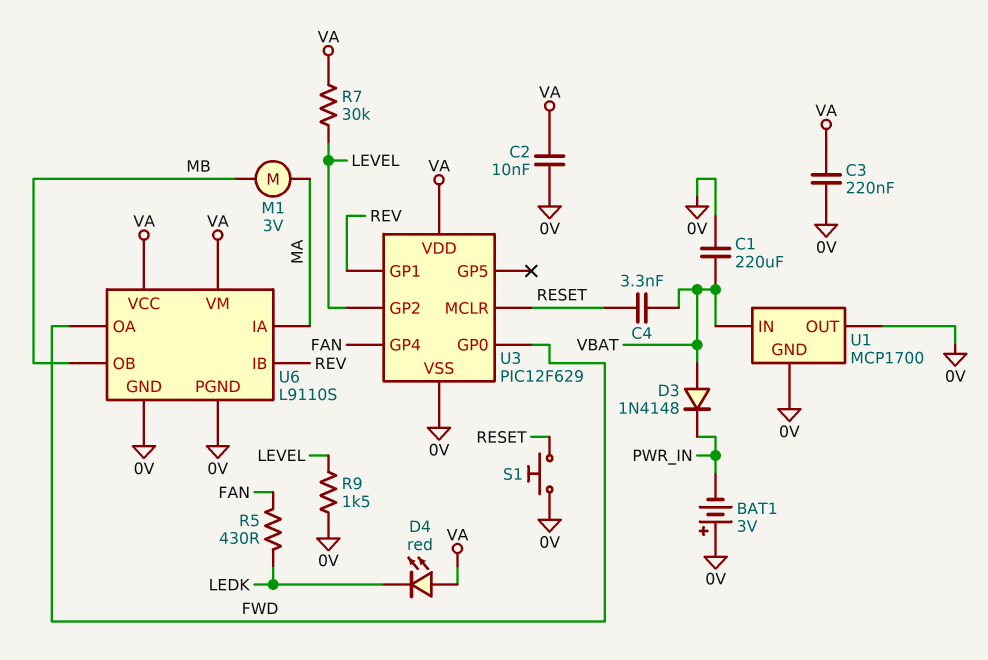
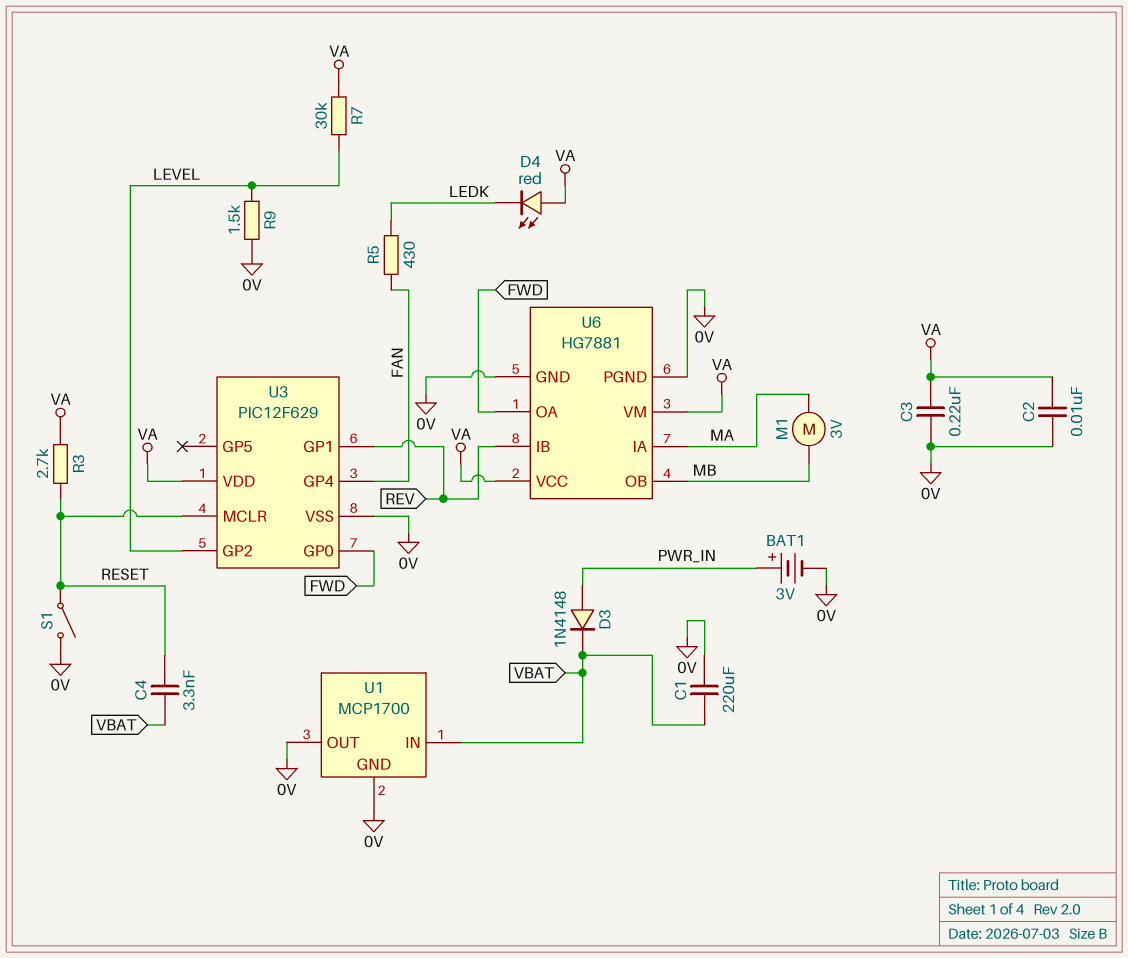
BAT1: 3V (plus 0V, minus PWR_IN) -> 3V (plus PWR_IN, minus 0V)
D3: diode 1N4148 (A VBAT, K PWR_IN) -> diode 1N4148 (A PWR_IN, K VBAT)
R3: none -> 2.7k (RESET, VA)
S1: button (0V, RESET) -> switch (0V, RESET)
U6: L9110S -> HG7881

